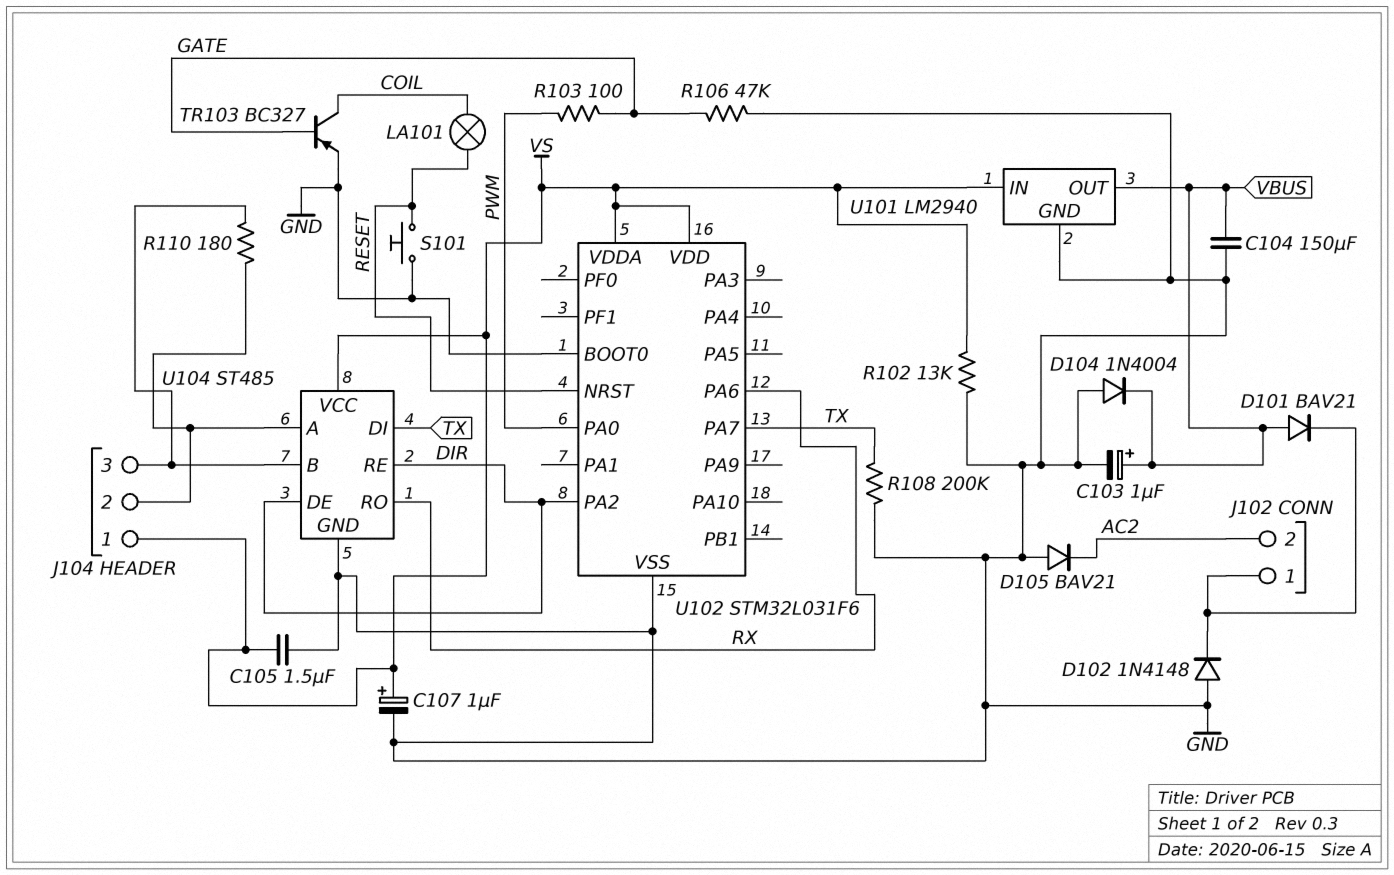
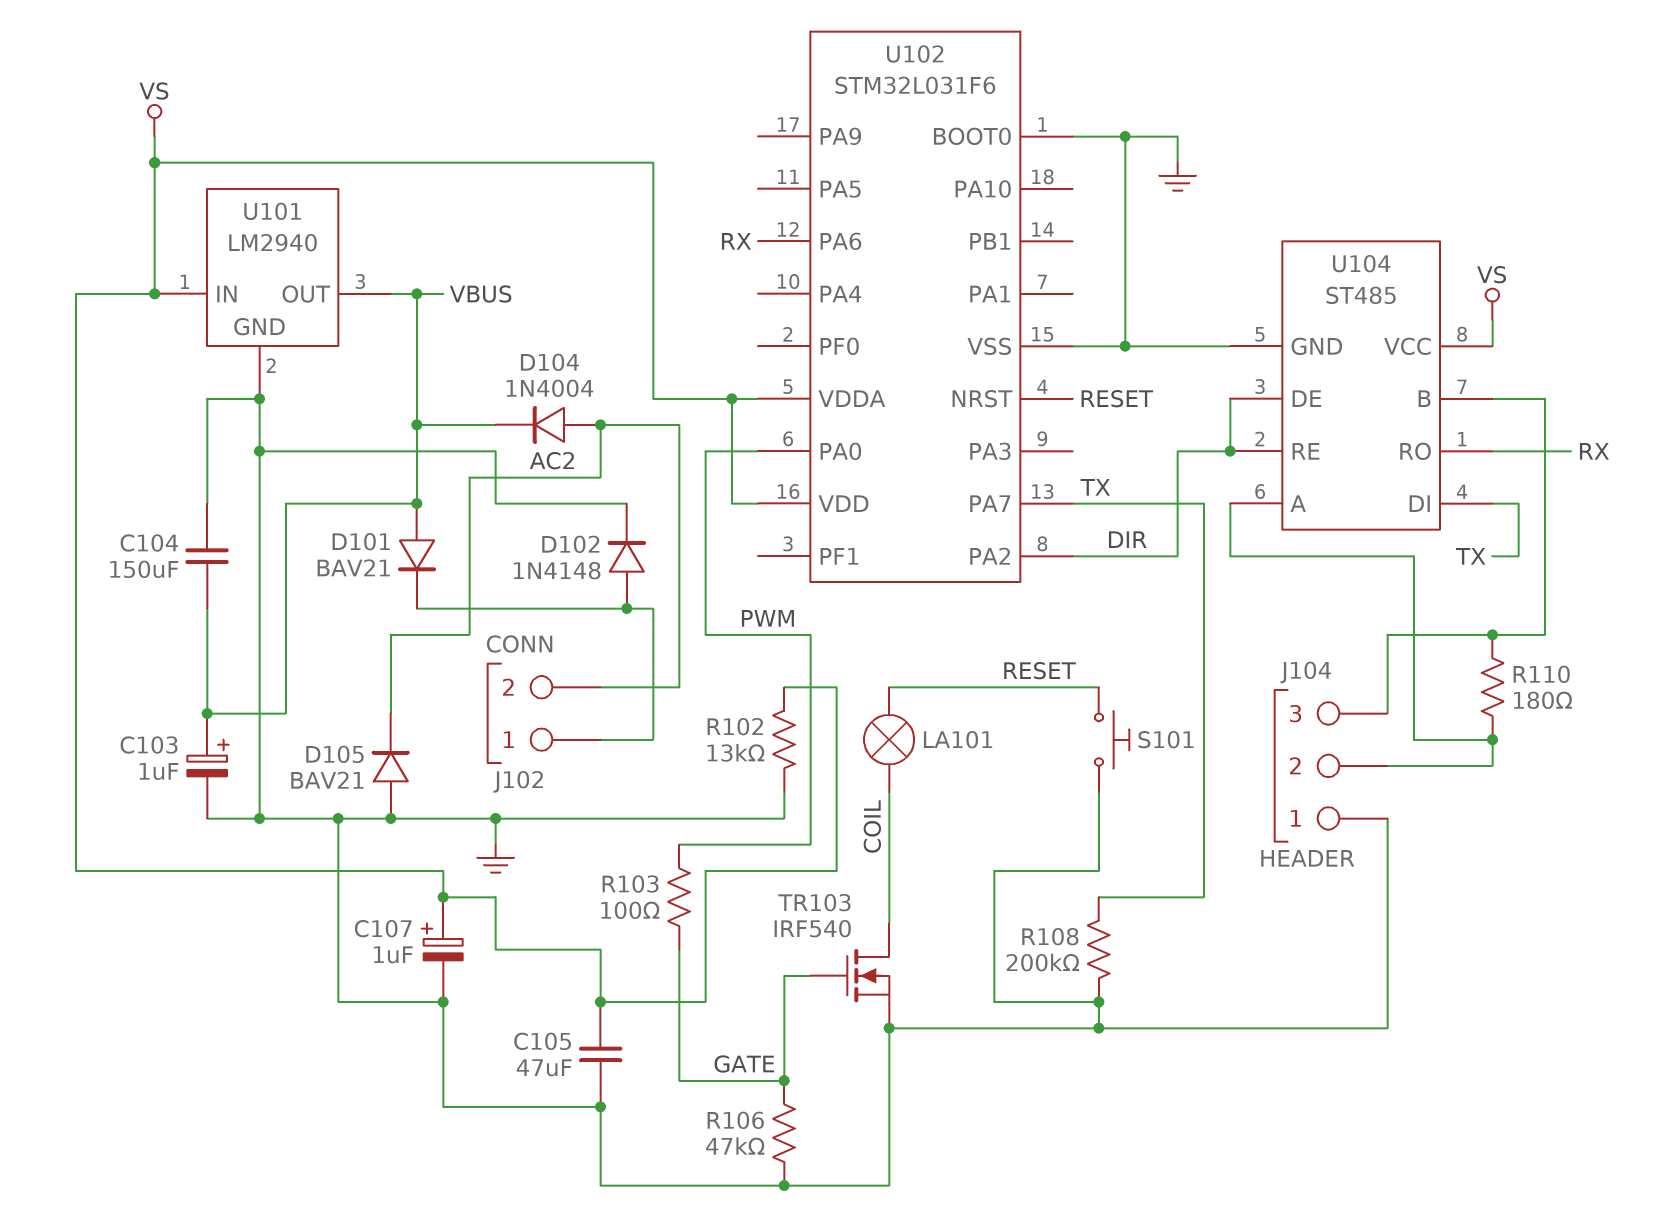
C105: 1.5uF (GND, VS) -> 47uF (GND, VS)
D102: diode 1N4148 (A GND, K J102/1) -> diode 1N4148 (A J102/1, K GND)
D104: diode 1N4004 (A GND, K VBUS) -> diode 1N4004 (A AC2, K VBUS)
J104 pin 1: VS -> GND
TR103: PNP BC327 (B GATE, C COIL, E GND) -> NMOS IRF540 (G GATE, D COIL, S GND)

